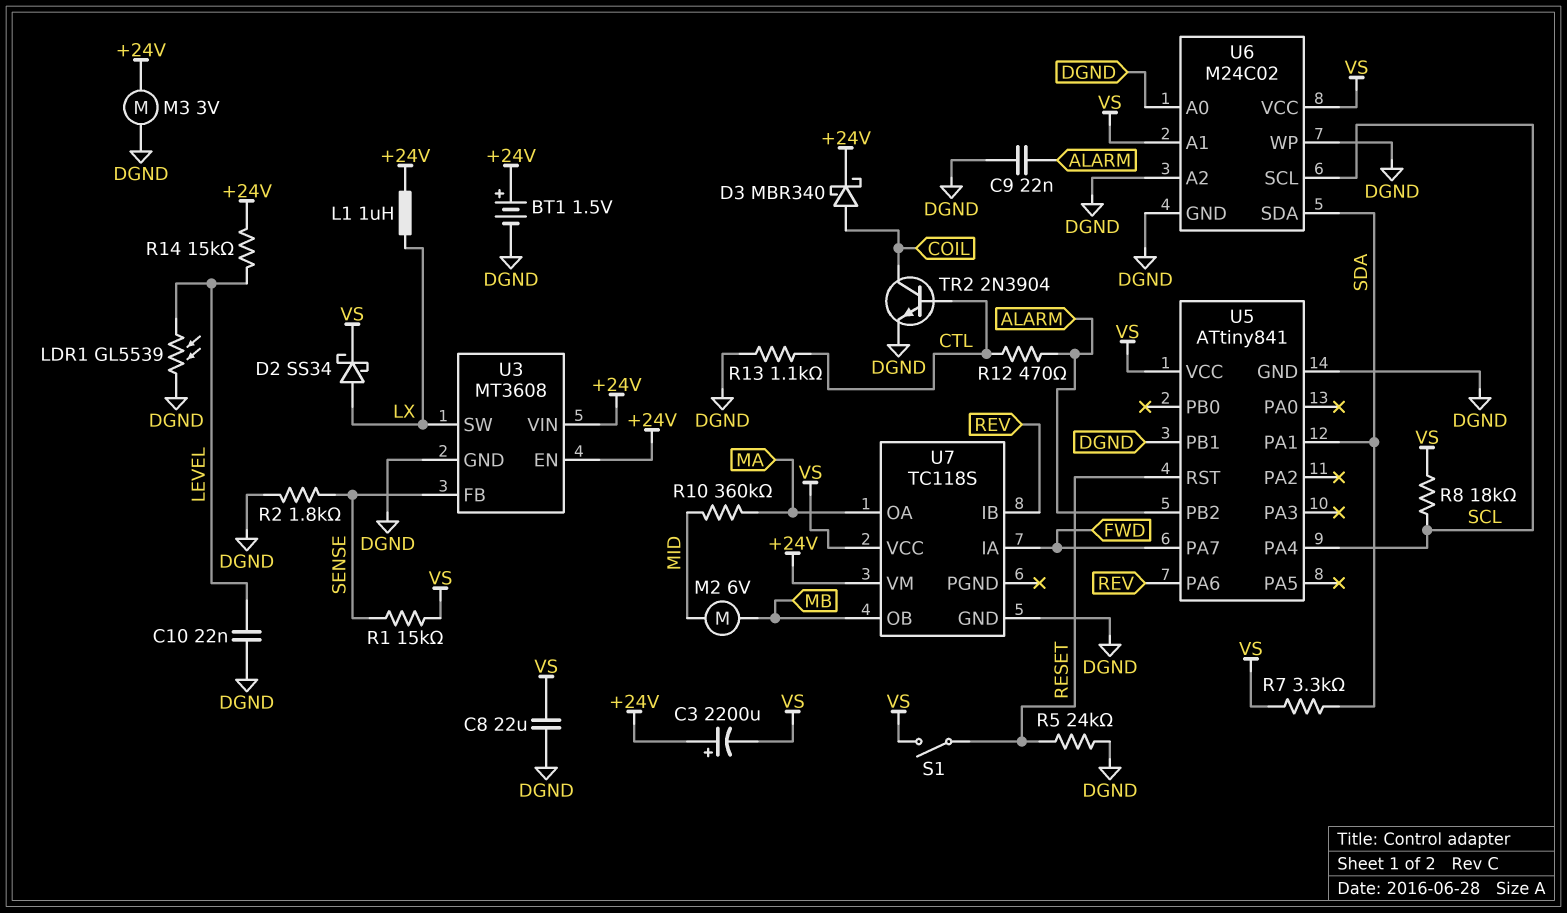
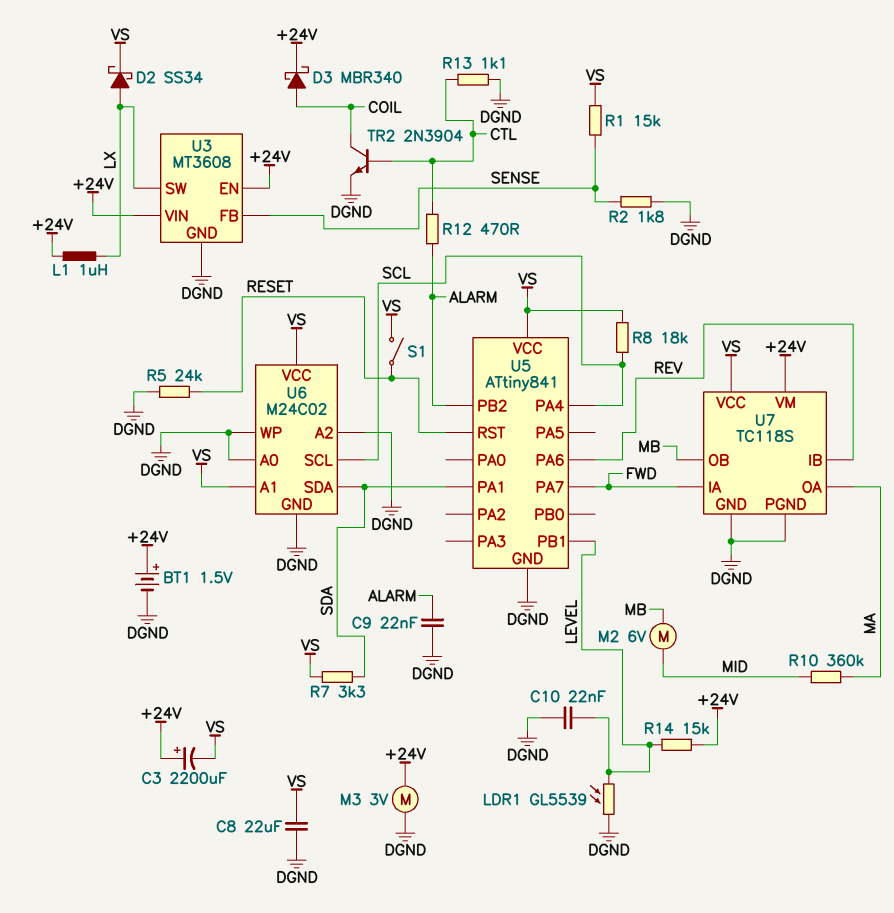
U5 pin PB1: DGND -> LEVEL
U7 pin PGND: none -> DGND

